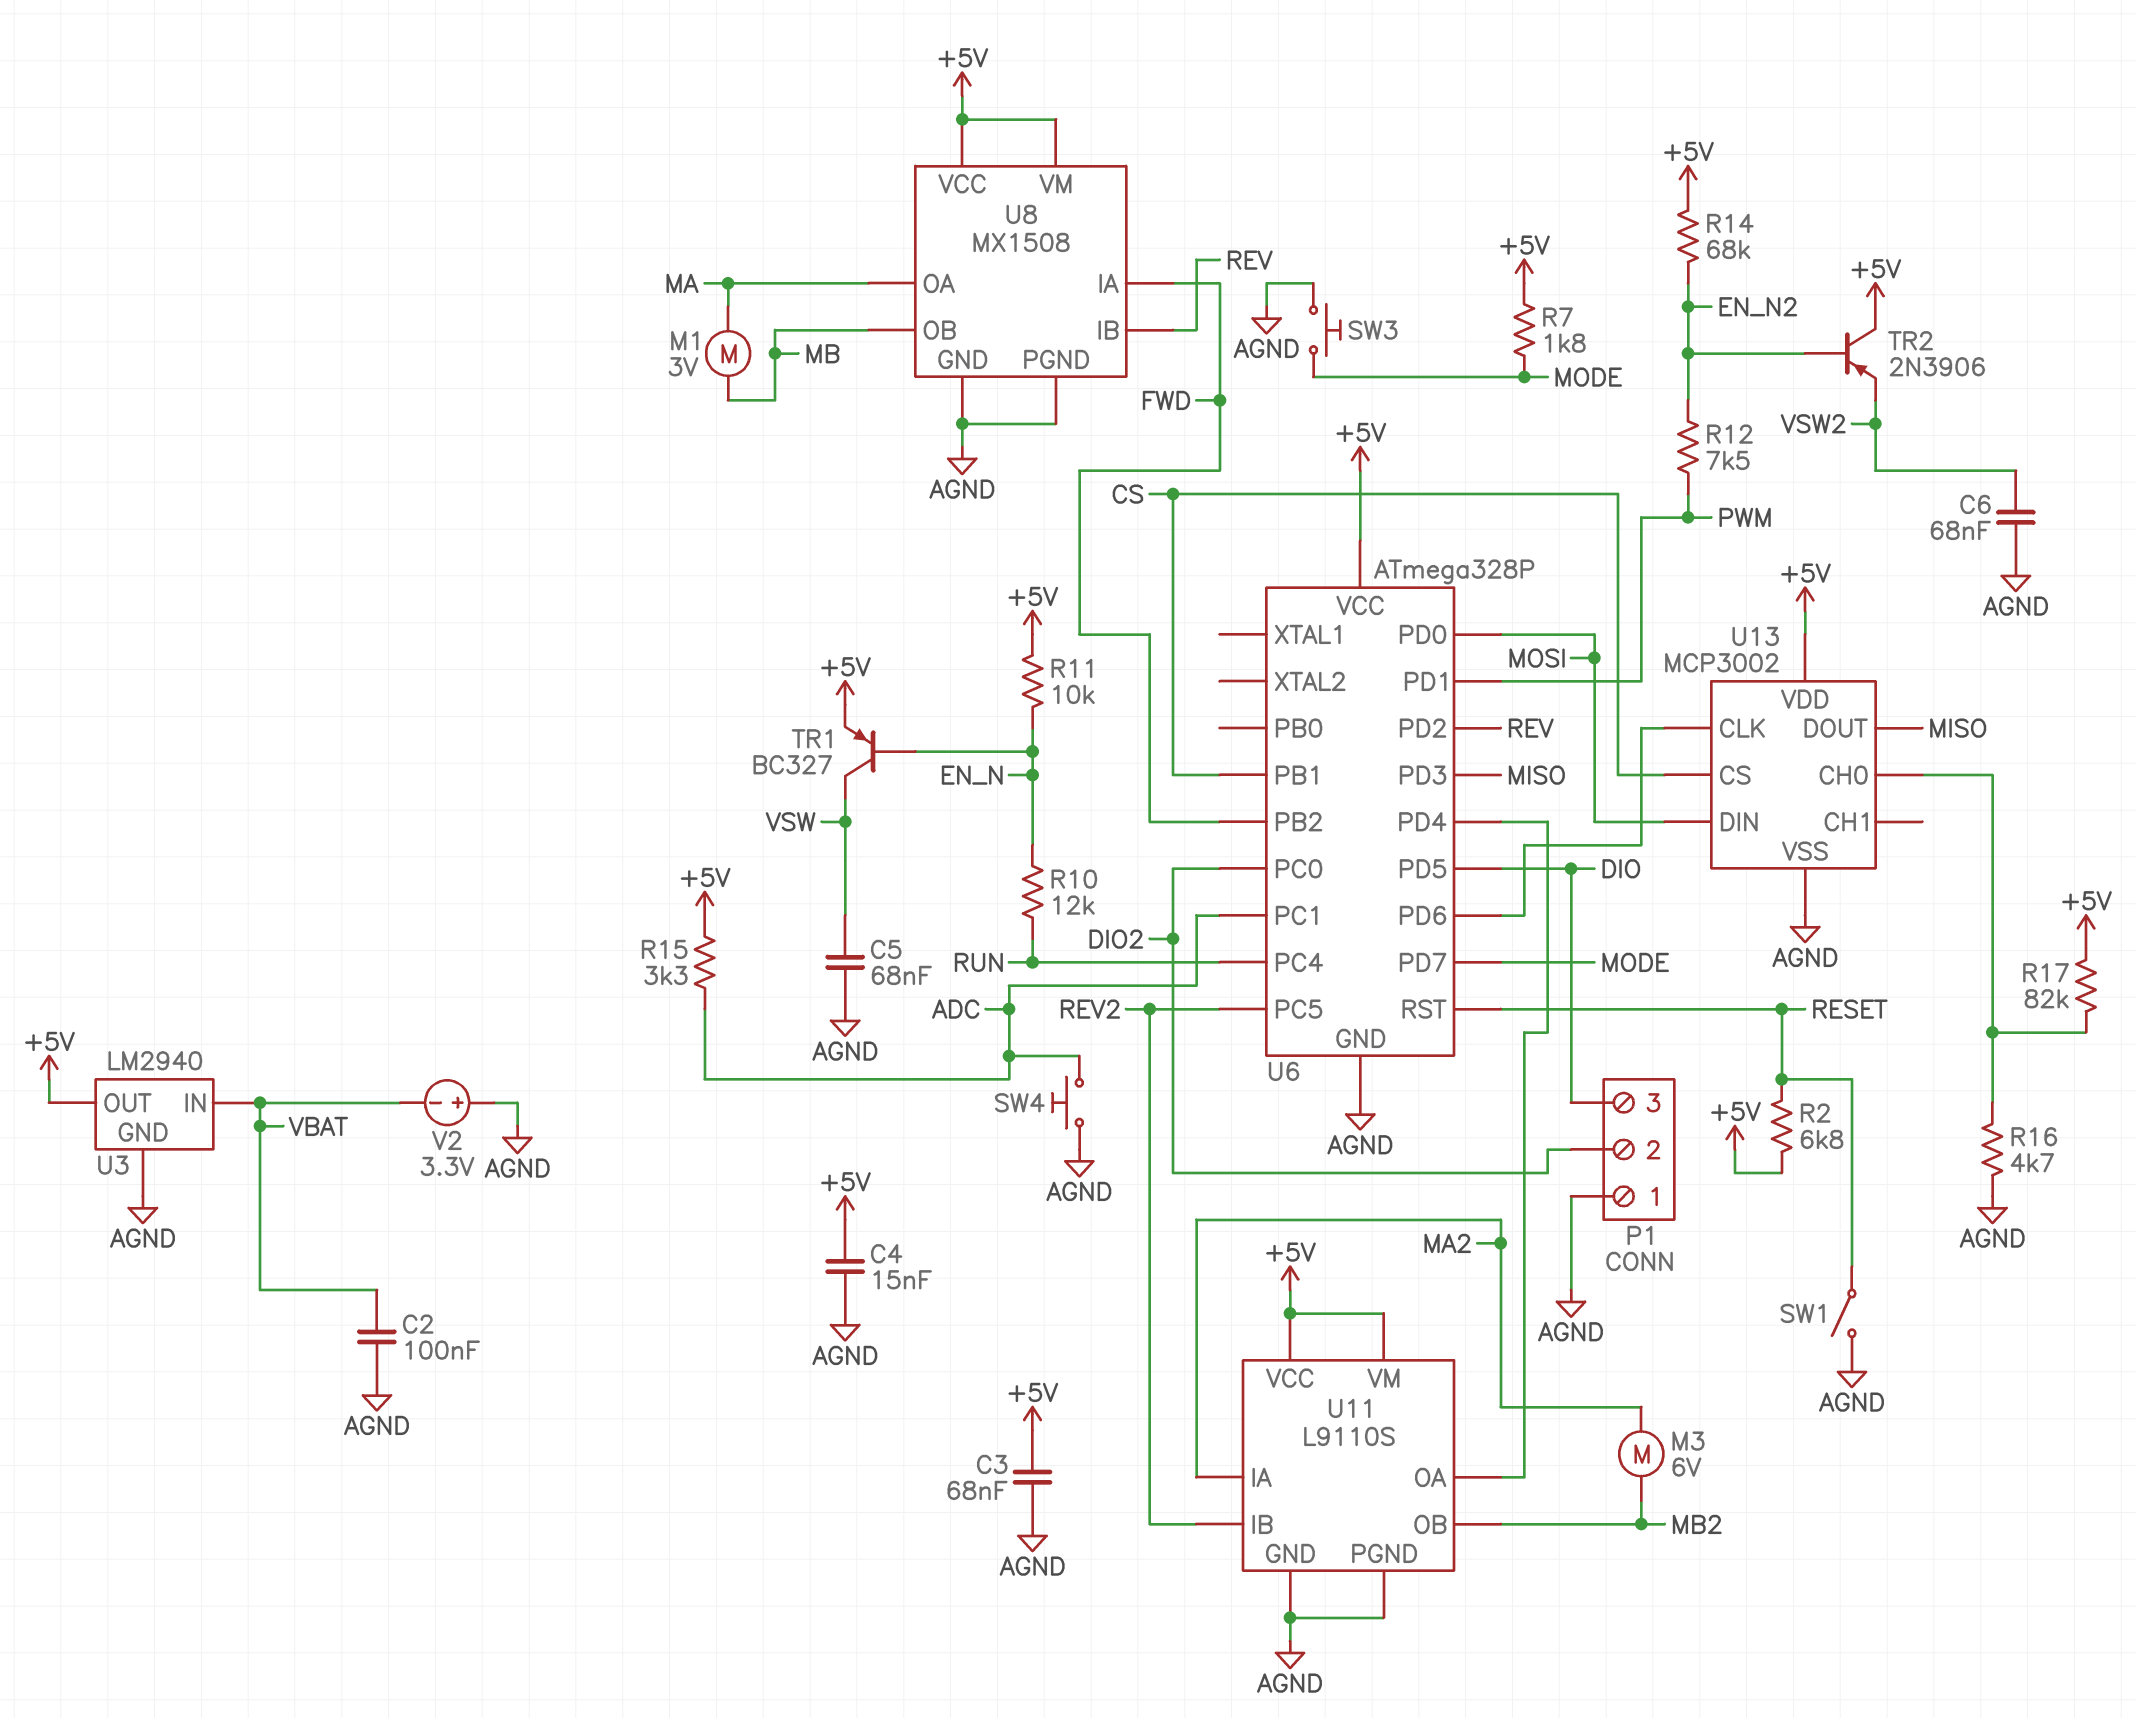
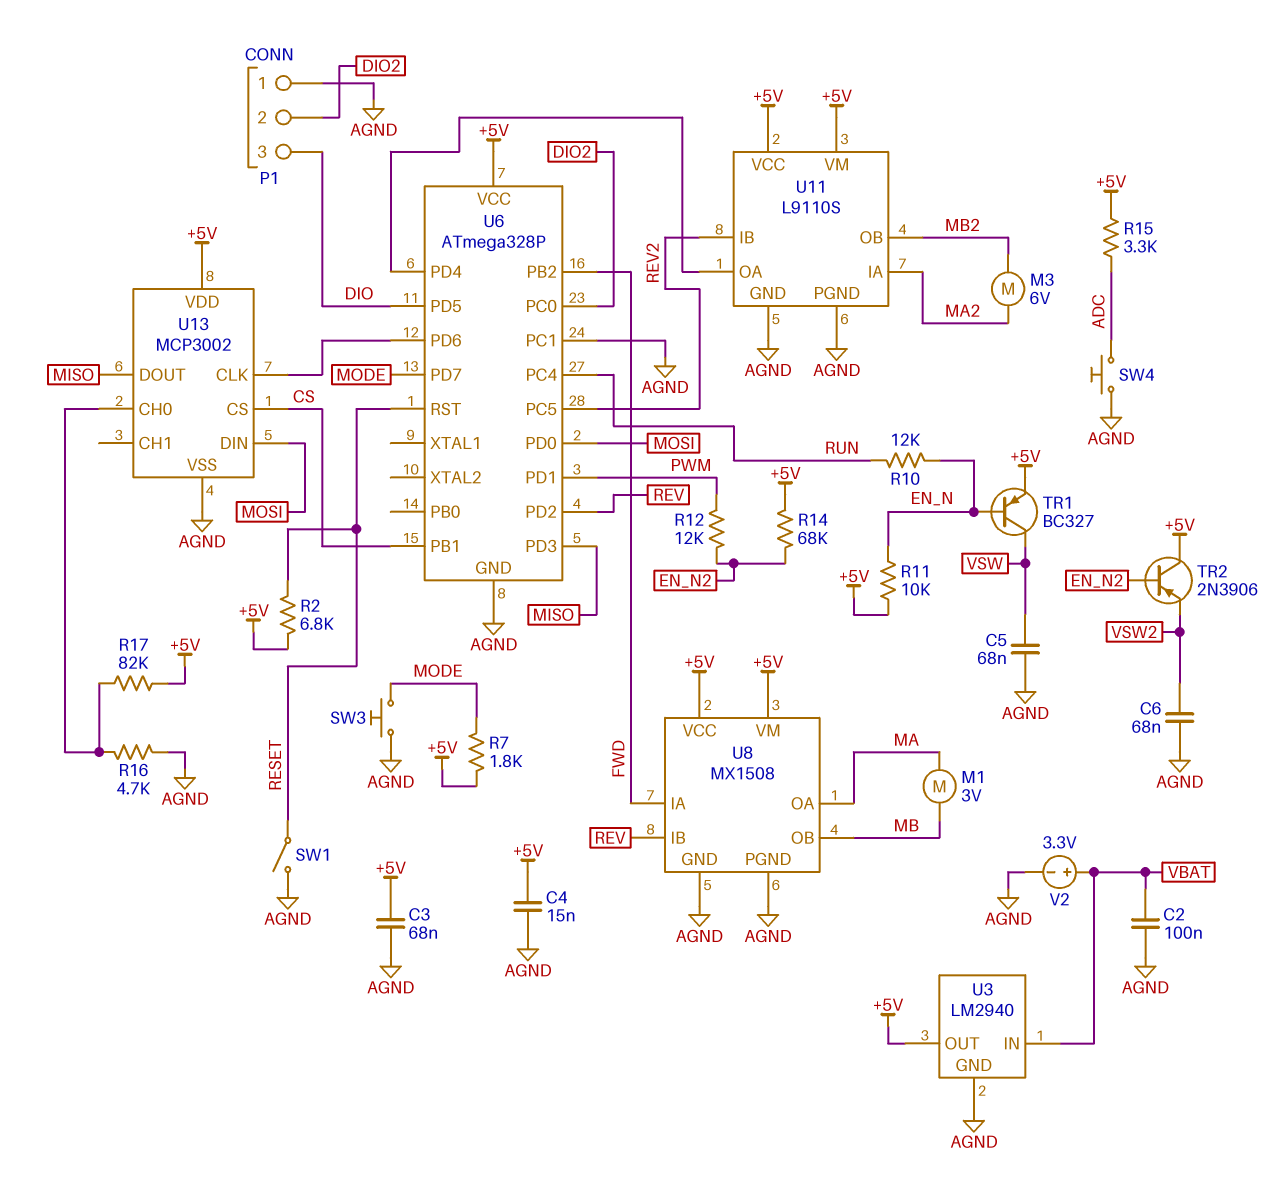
R12: 7.5k (EN_N2, PWM) -> 12k (EN_N2, PWM)
U6 pin PC1: ADC -> AGND
V2: 3.3V (plus AGND, minus VBAT) -> 3.3V (plus VBAT, minus AGND)

